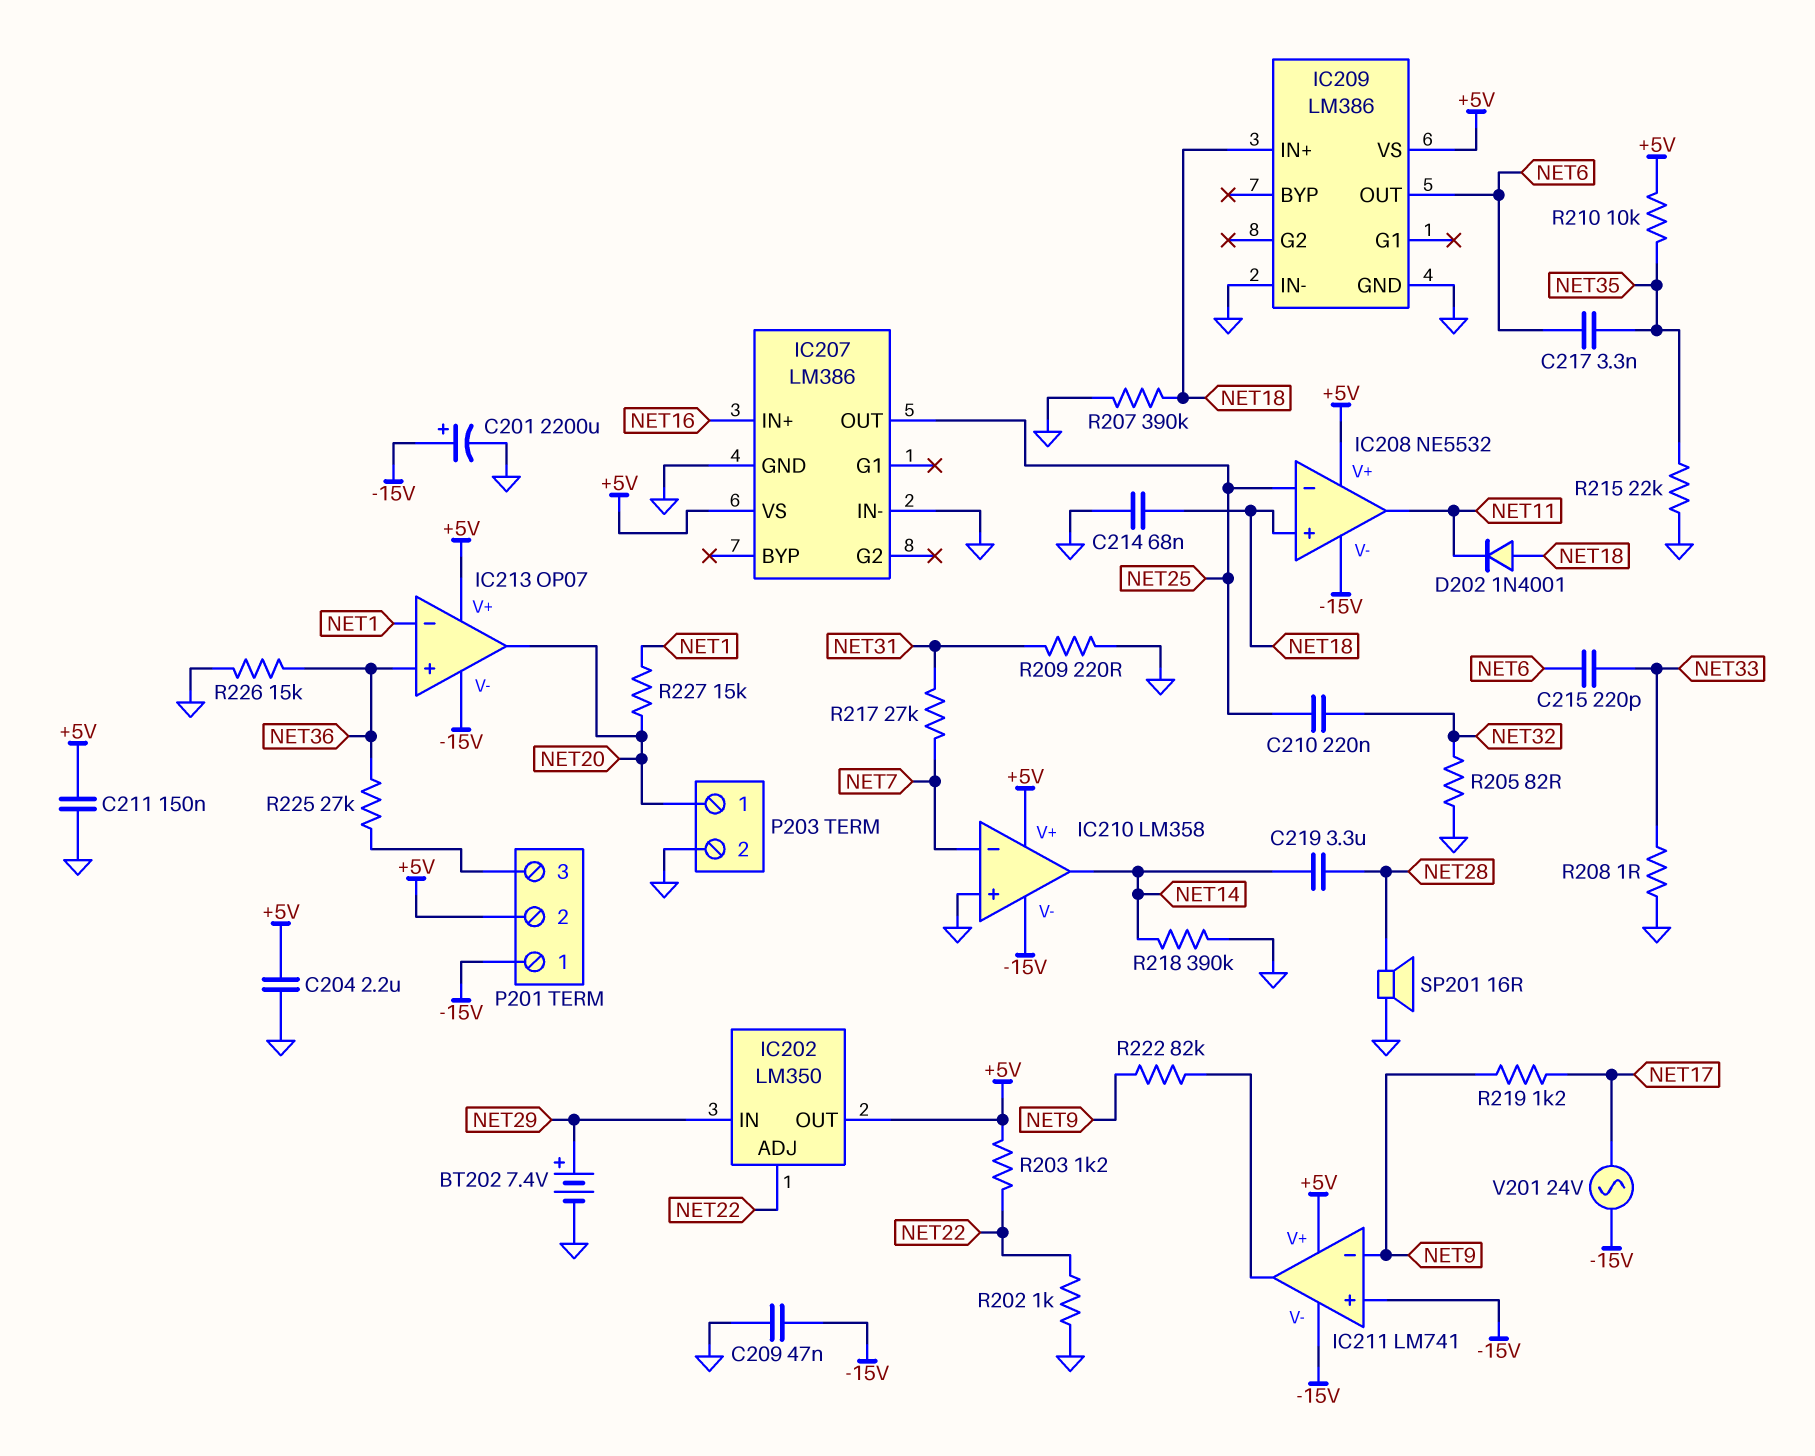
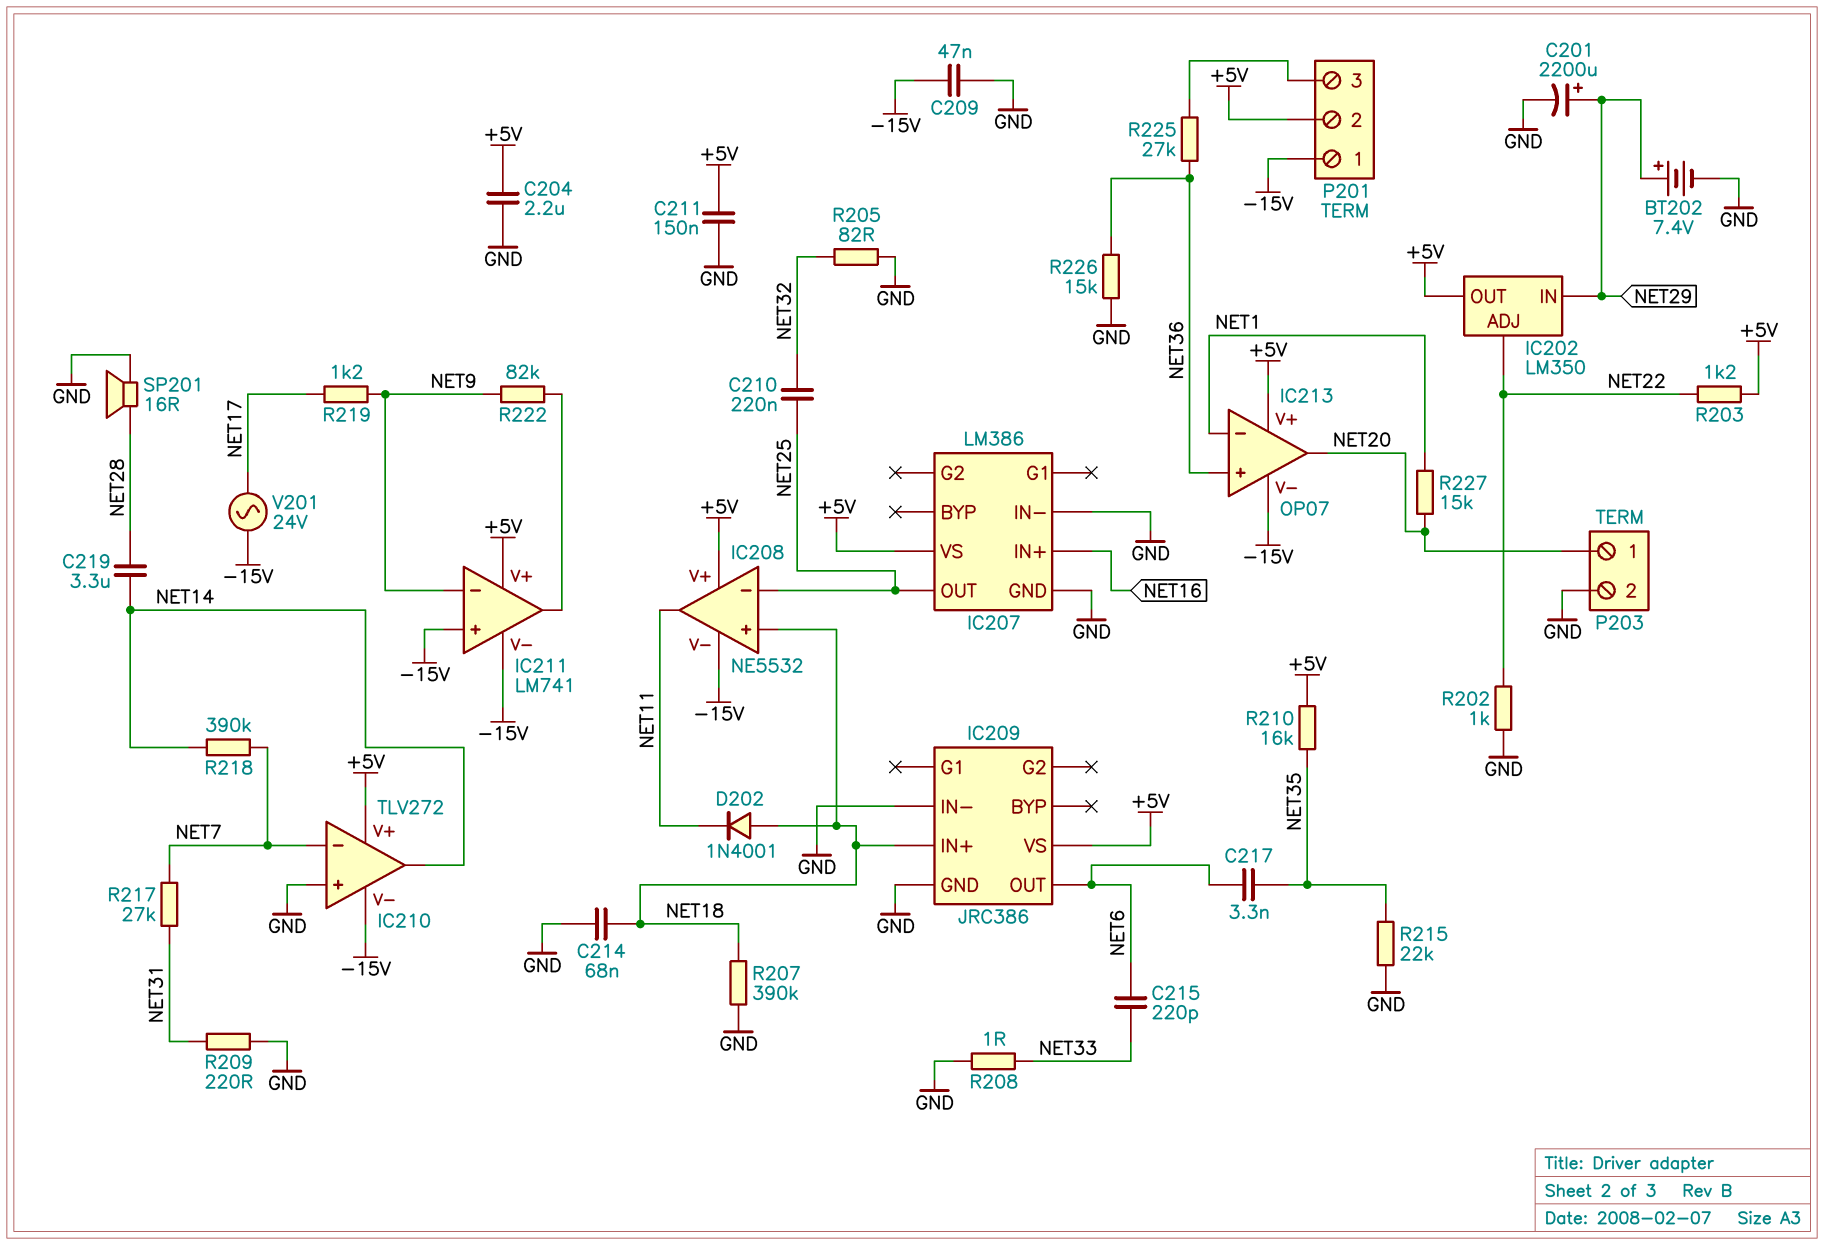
C201: 2200uF (plus -15V, minus GND) -> 2200uF (plus NET29, minus GND)
IC209: LM386 -> JRC386
IC210: LM358 -> TLV272
R210: 10k (+5V, NET35) -> 16k (+5V, NET35)
R218: 390k (GND, NET14) -> 390k (NET7, NET14)

